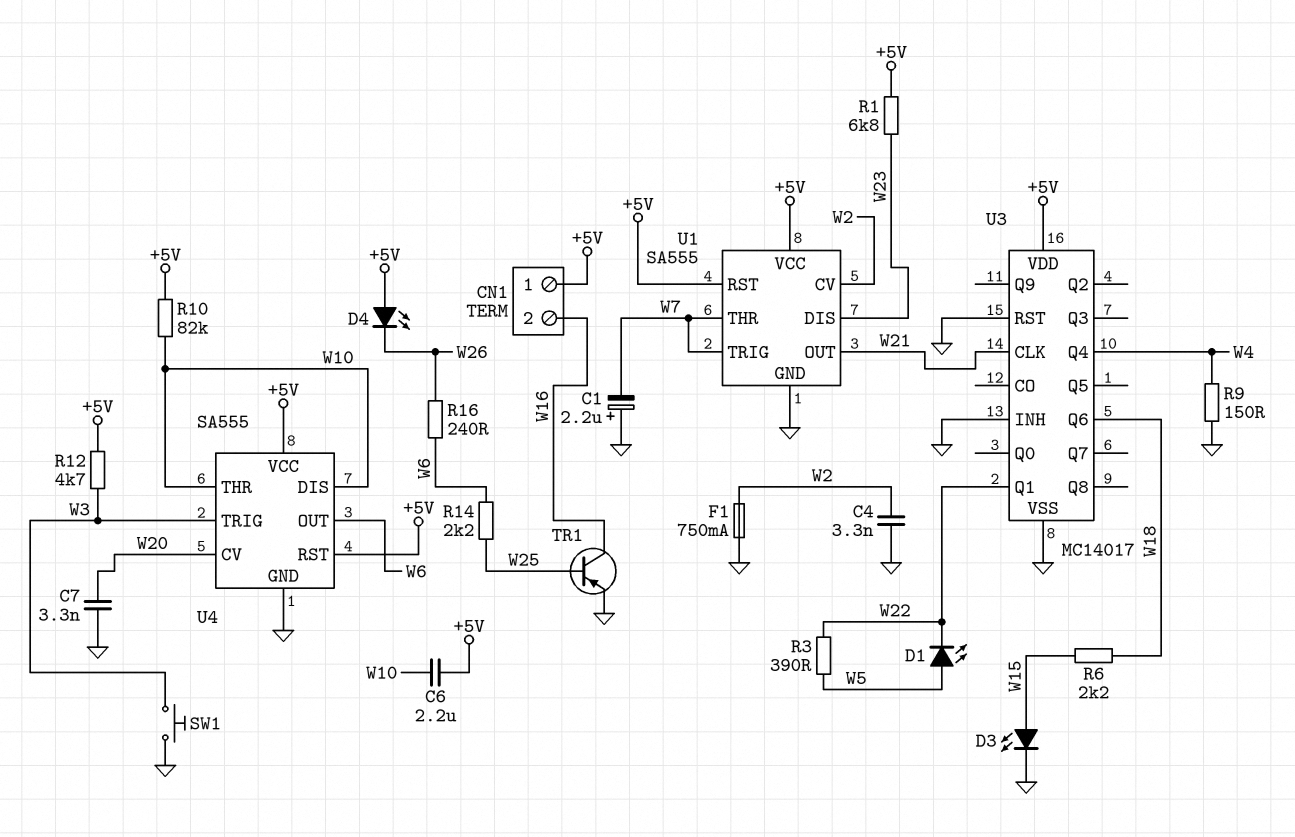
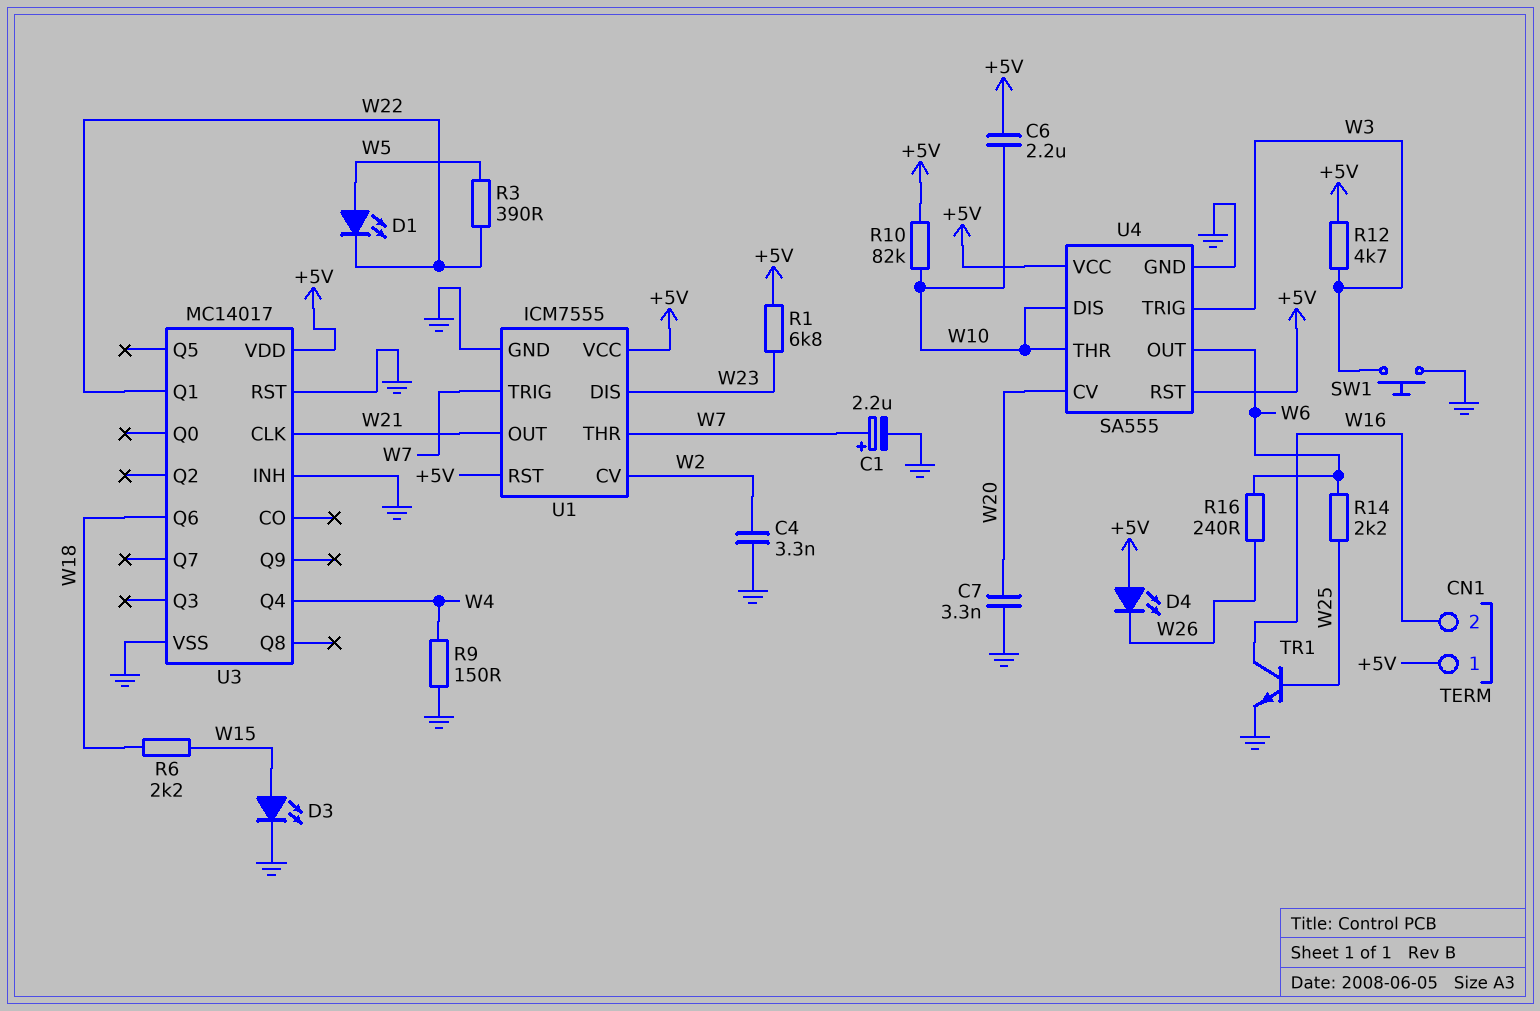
C1: 2.2uF (plus GND, minus W7) -> 2.2uF (plus W7, minus GND)
F1: 750mA (GND, W2) -> none
TR1: PNP (B W25, C W16, E GND) -> NPN (B W25, C W16, E GND)
U1: SA555 -> ICM7555

